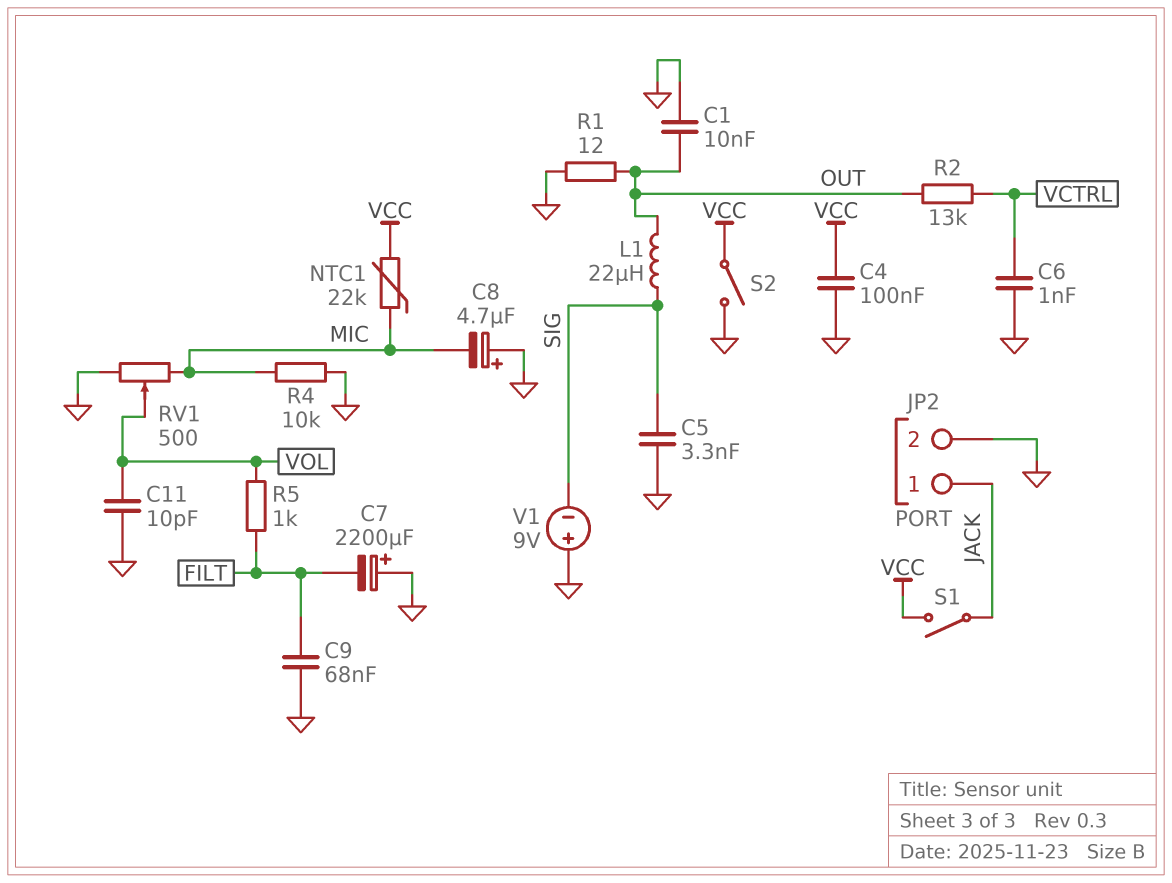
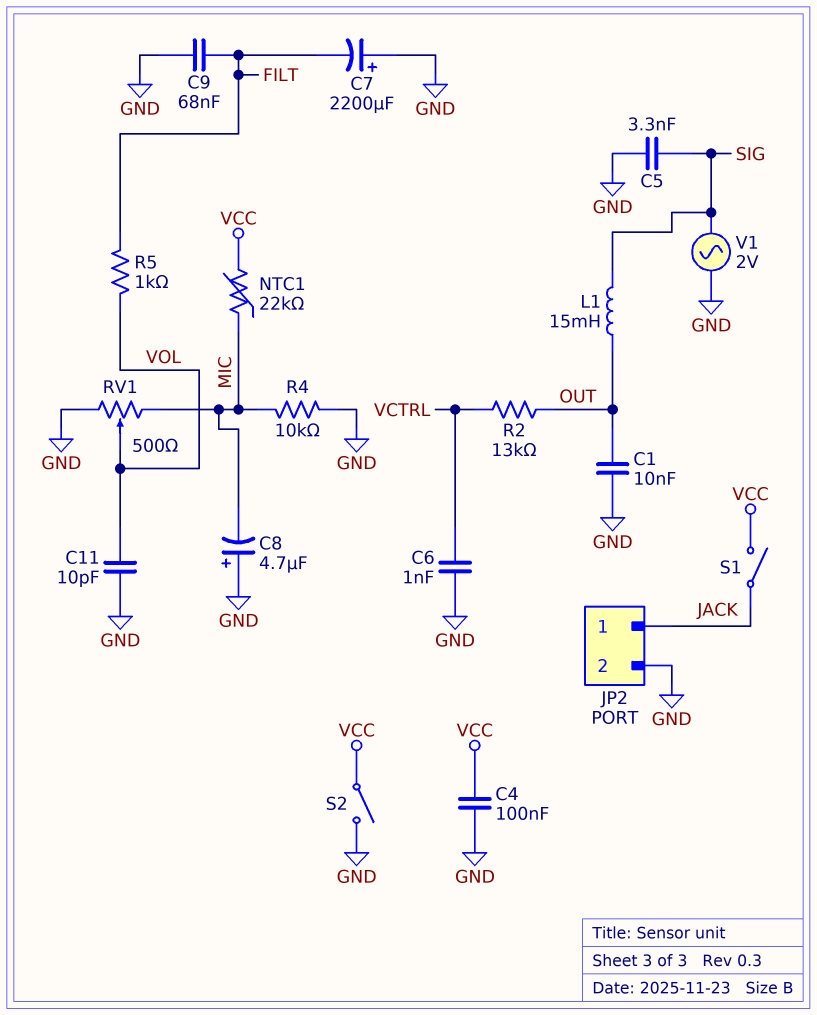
L1: 22uH (OUT, SIG) -> 15mH (OUT, SIG)
R1: 12 (GND, OUT) -> none
V1: 9V (plus GND, minus SIG) -> AC 2V (GND, SIG)

